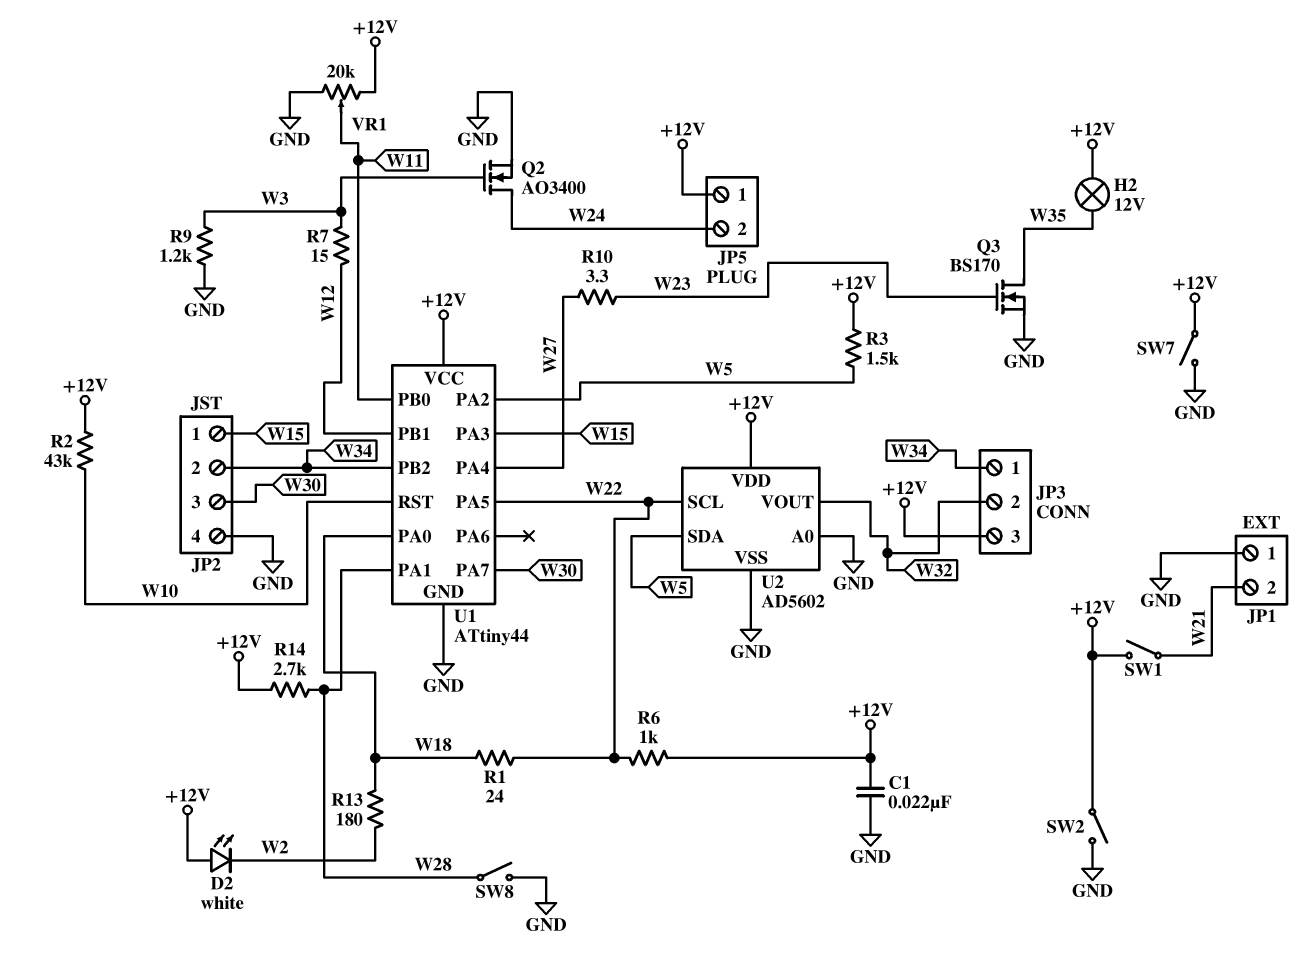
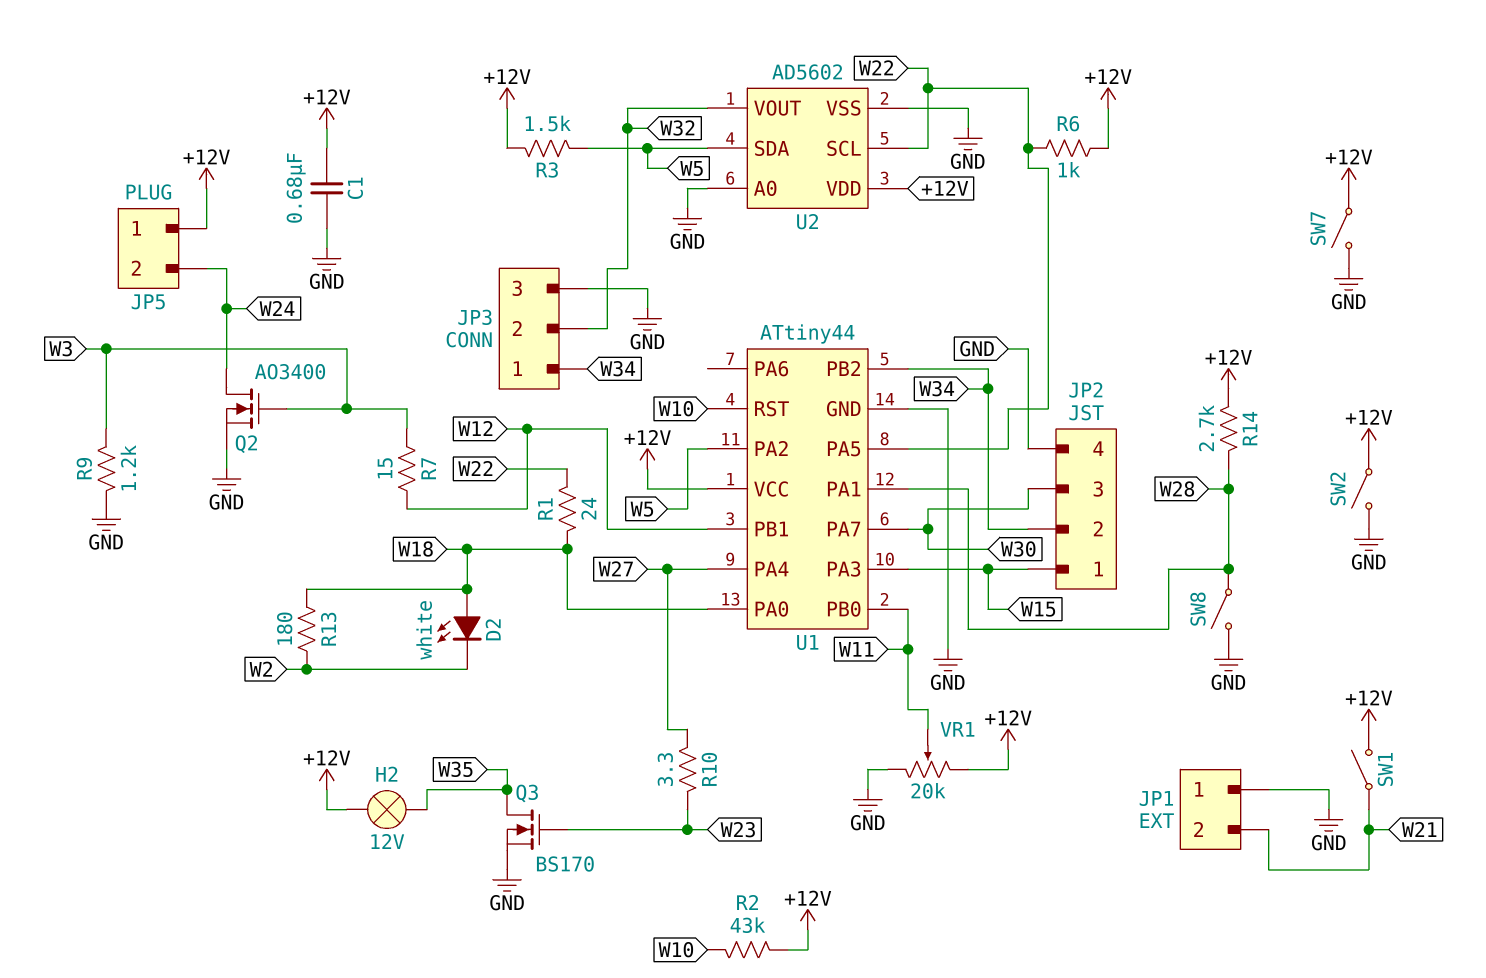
C1: 22nF (+12V, GND) -> 680nF (+12V, GND)
D2: LED white (A +12V, K W2) -> LED white (A W18, K W2)
JP3 pin 3: +12V -> GND

